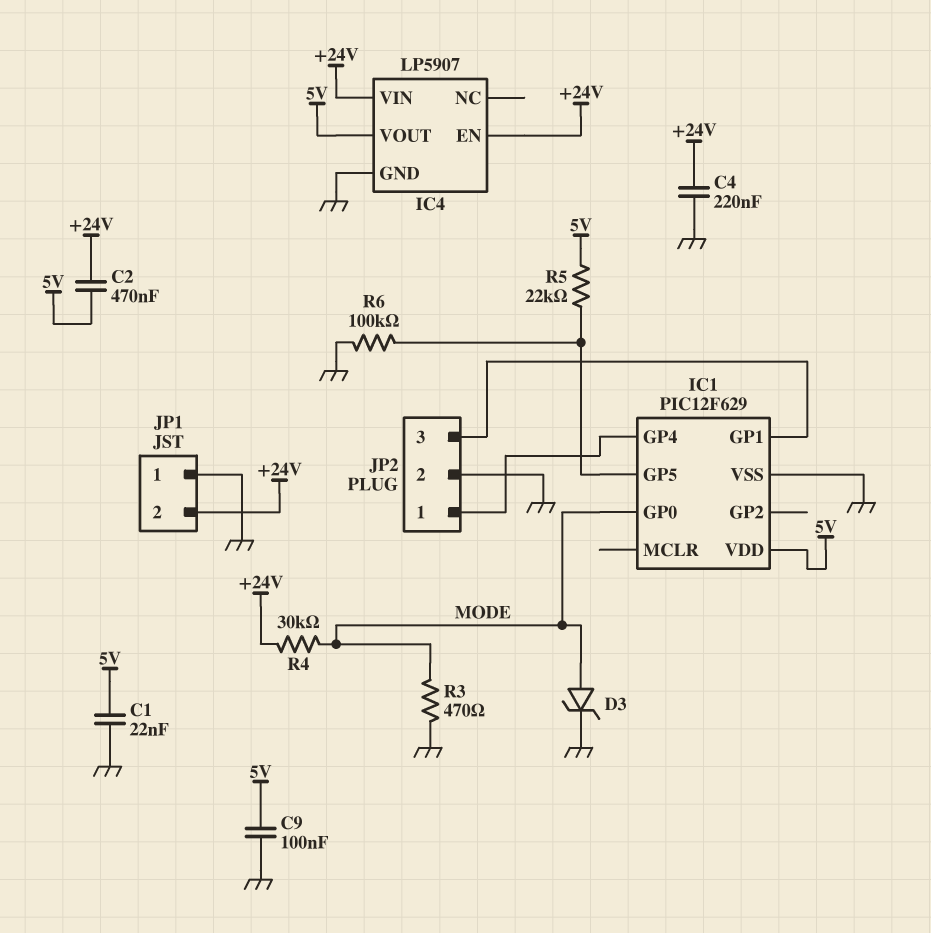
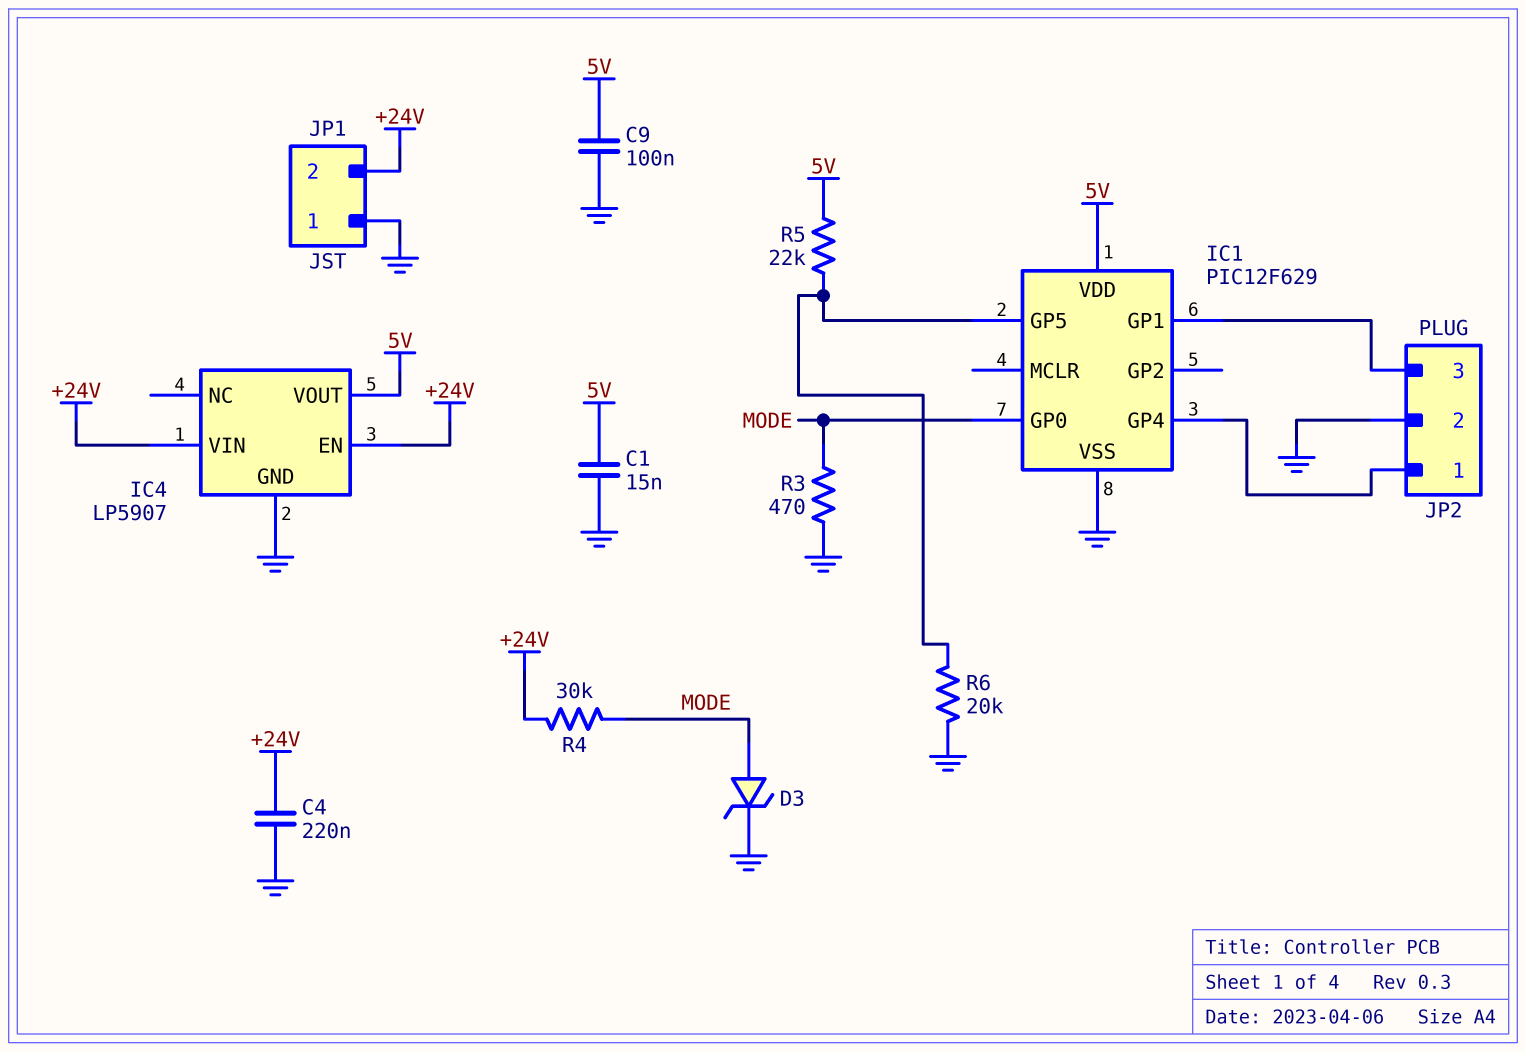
C1: 22nF (5V, GND) -> 15nF (5V, GND)
C2: 470nF (+24V, 5V) -> none
R6: 100k (GND, IC1/GP5) -> 20k (GND, IC1/GP5)

